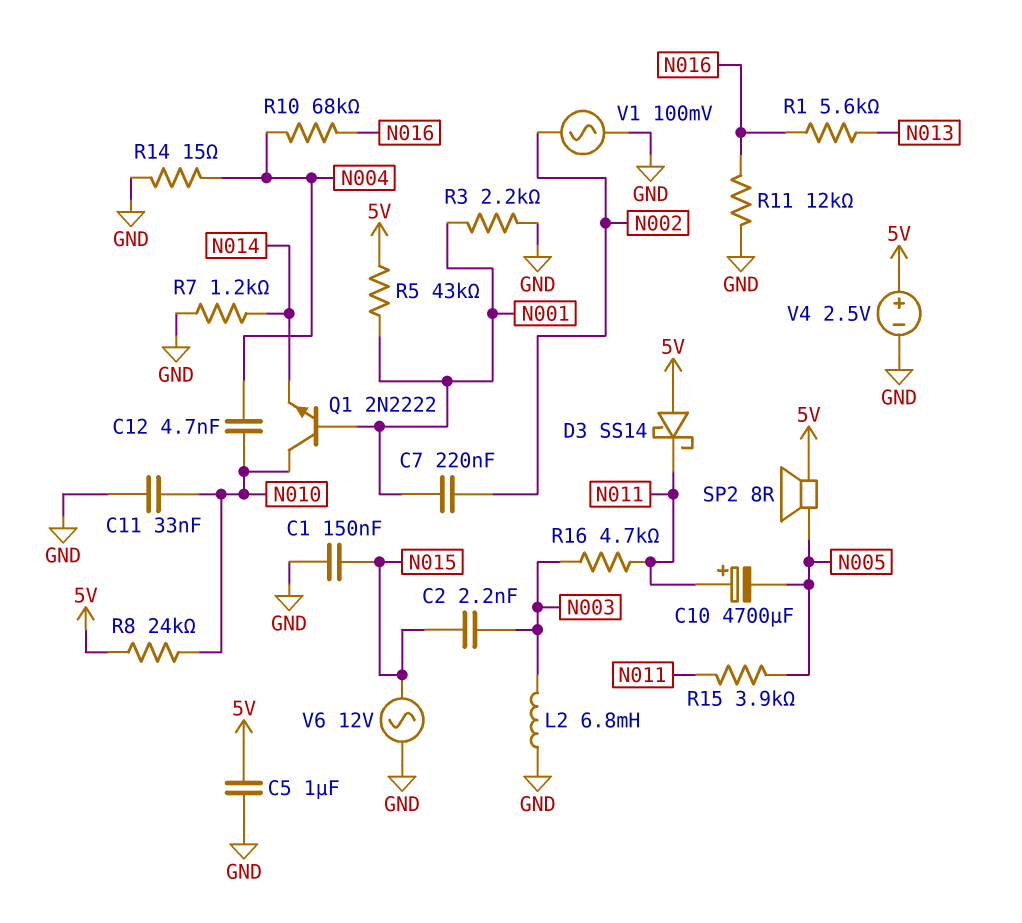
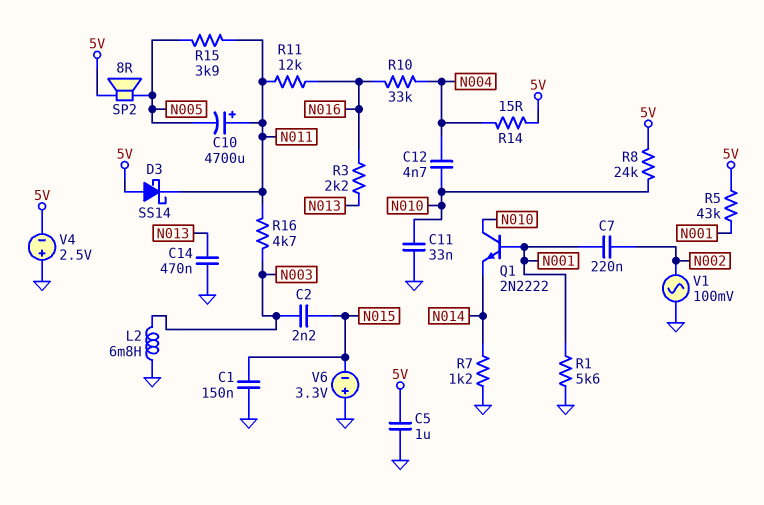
C14: none -> 470nF (GND, N013)
R1: 5.6k (N013, N016) -> 5.6k (GND, N001)
R3: 2.2k (GND, N001) -> 2.2k (N013, N016)
R10: 68k (N004, N016) -> 33k (N004, N016)
R11: 12k (GND, N016) -> 12k (N011, N016)
R14: 15 (GND, N004) -> 15 (5V, N004)
V4: 2.5V (plus 5V, minus GND) -> 2.5V (plus GND, minus 5V)
V6: AC 12V (GND, N015) -> 3.3V (plus GND, minus N015)

